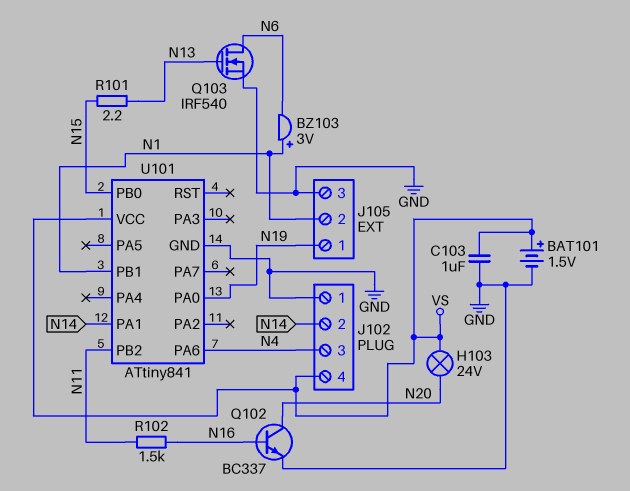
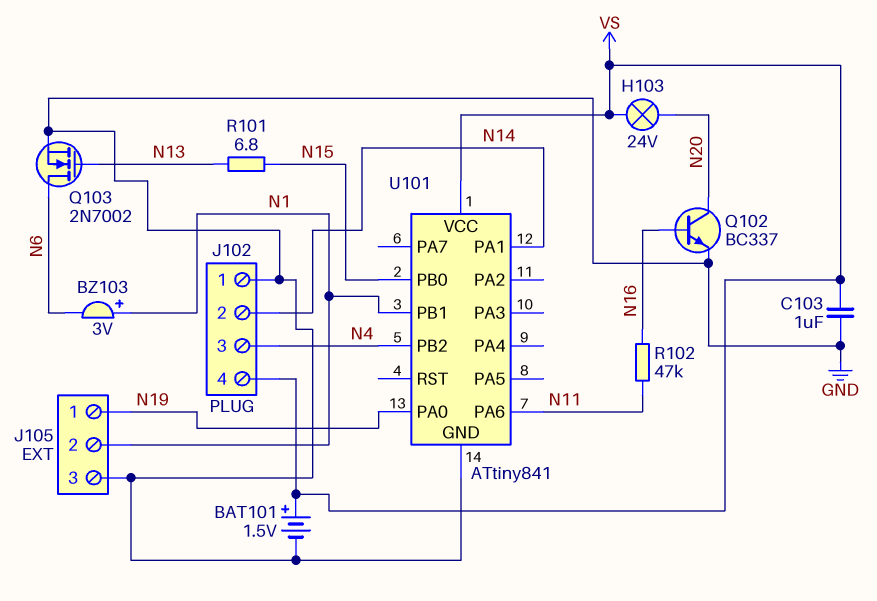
Q103: NMOS IRF540 (G N13, D N6, S GND) -> NMOS 2N7002 (G N13, D N6, S GND)
R101: 2.2 (N13, N15) -> 6.8 (N13, N15)
R102: 1.5k (N11, N16) -> 47k (N11, N16)
U101 pin PA6: N4 -> N11
U101 pin PB2: N11 -> N4

